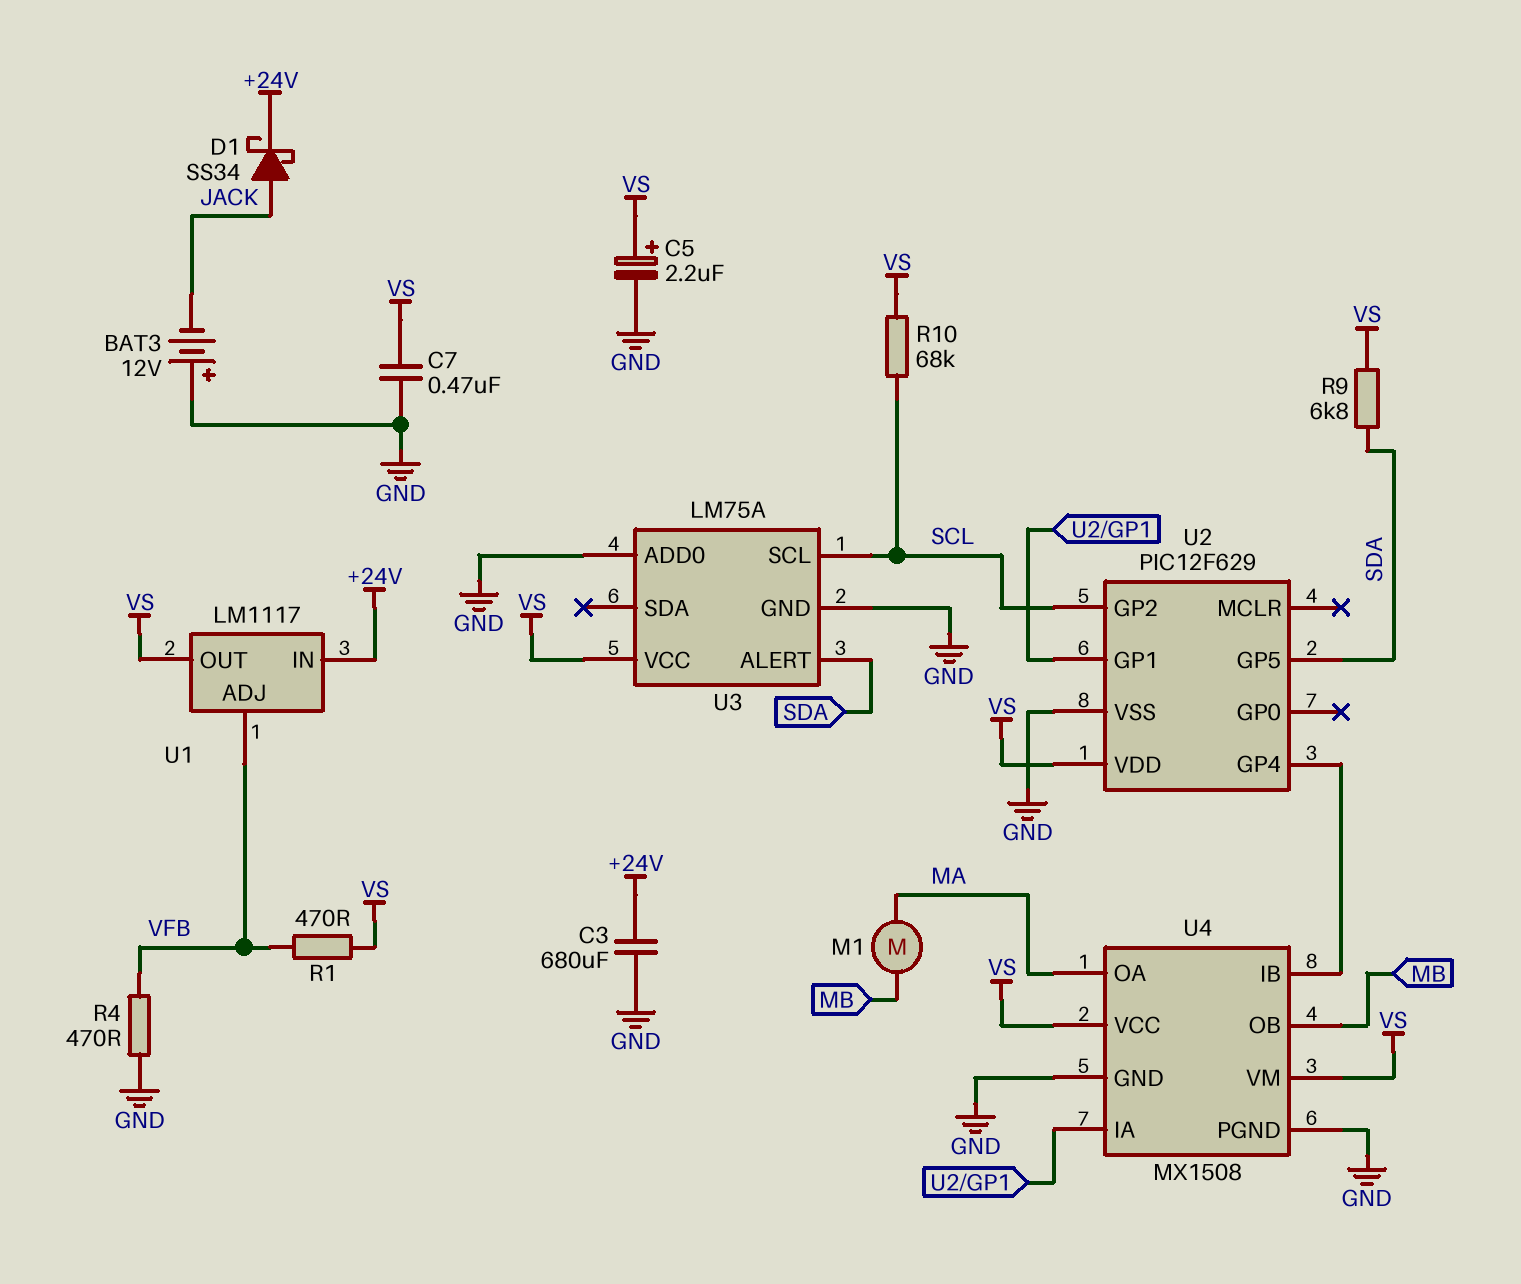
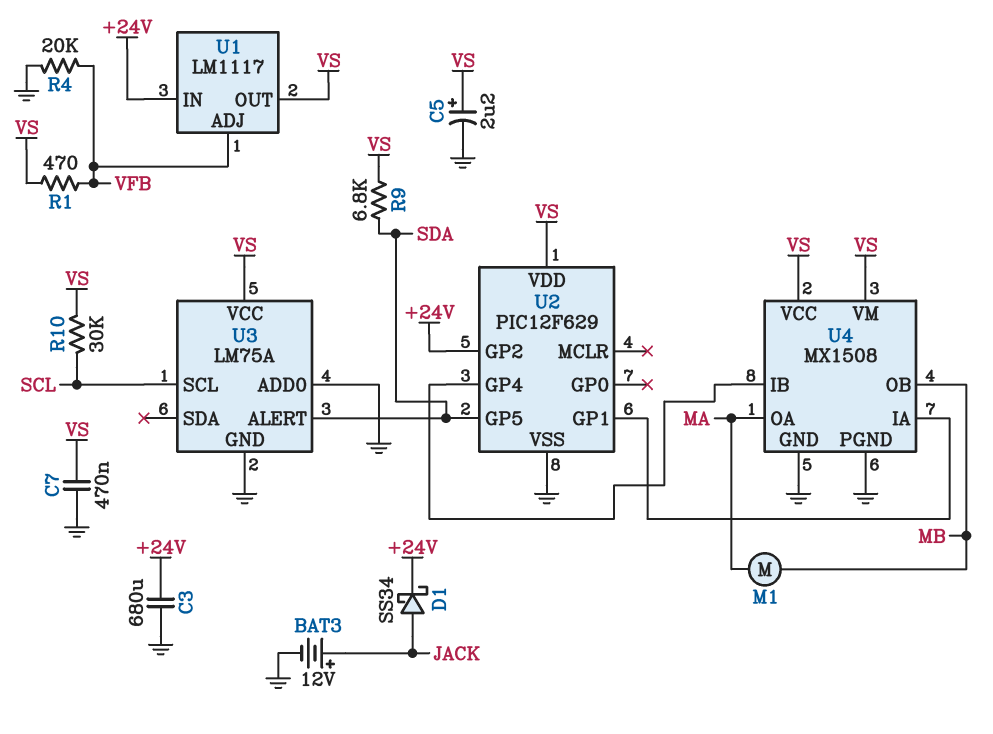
BAT3: 12V (plus GND, minus JACK) -> 12V (plus JACK, minus GND)
R4: 470 (GND, VFB) -> 20k (GND, VFB)
R10: 68k (SCL, VS) -> 30k (SCL, VS)
U2 pin GP2: SCL -> +24V

